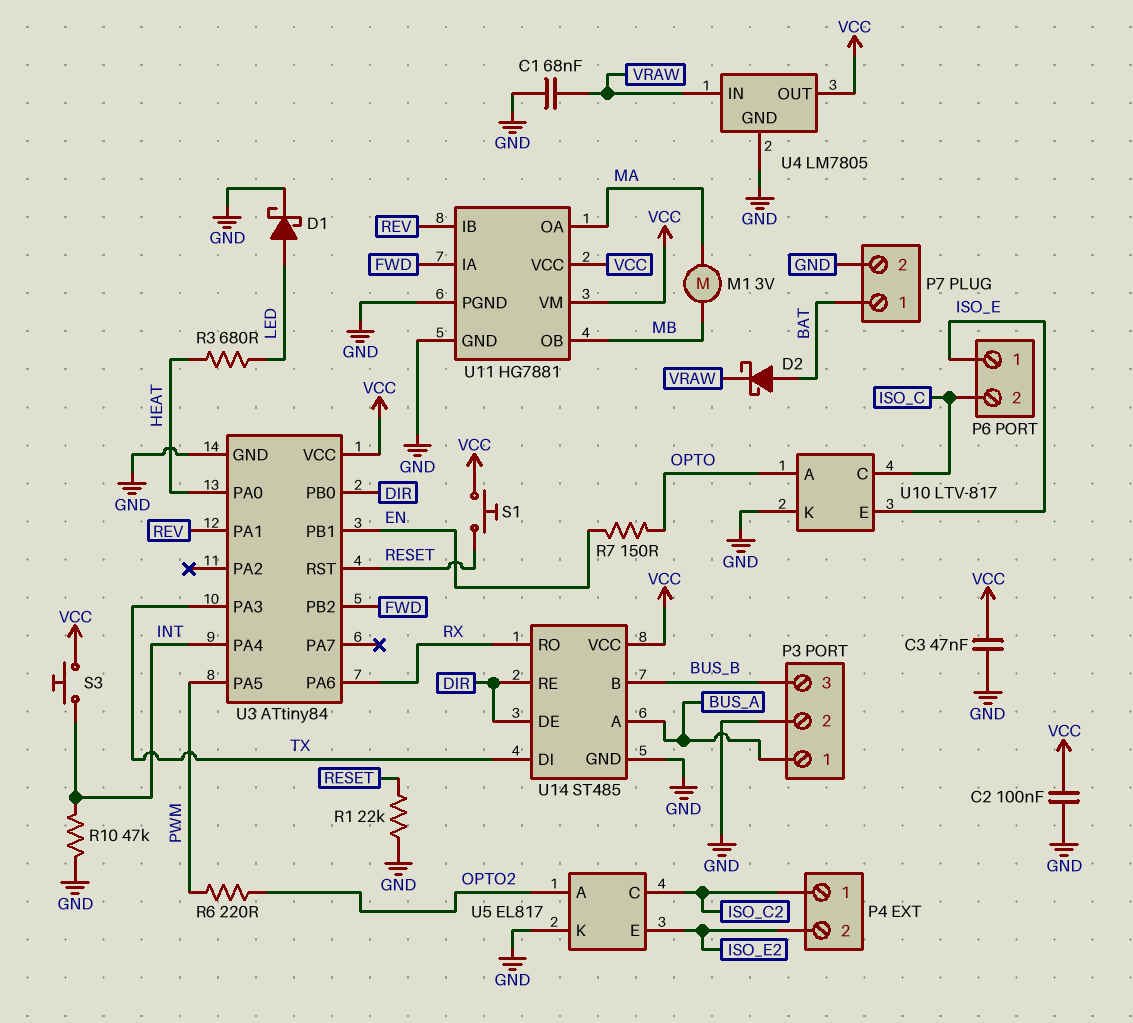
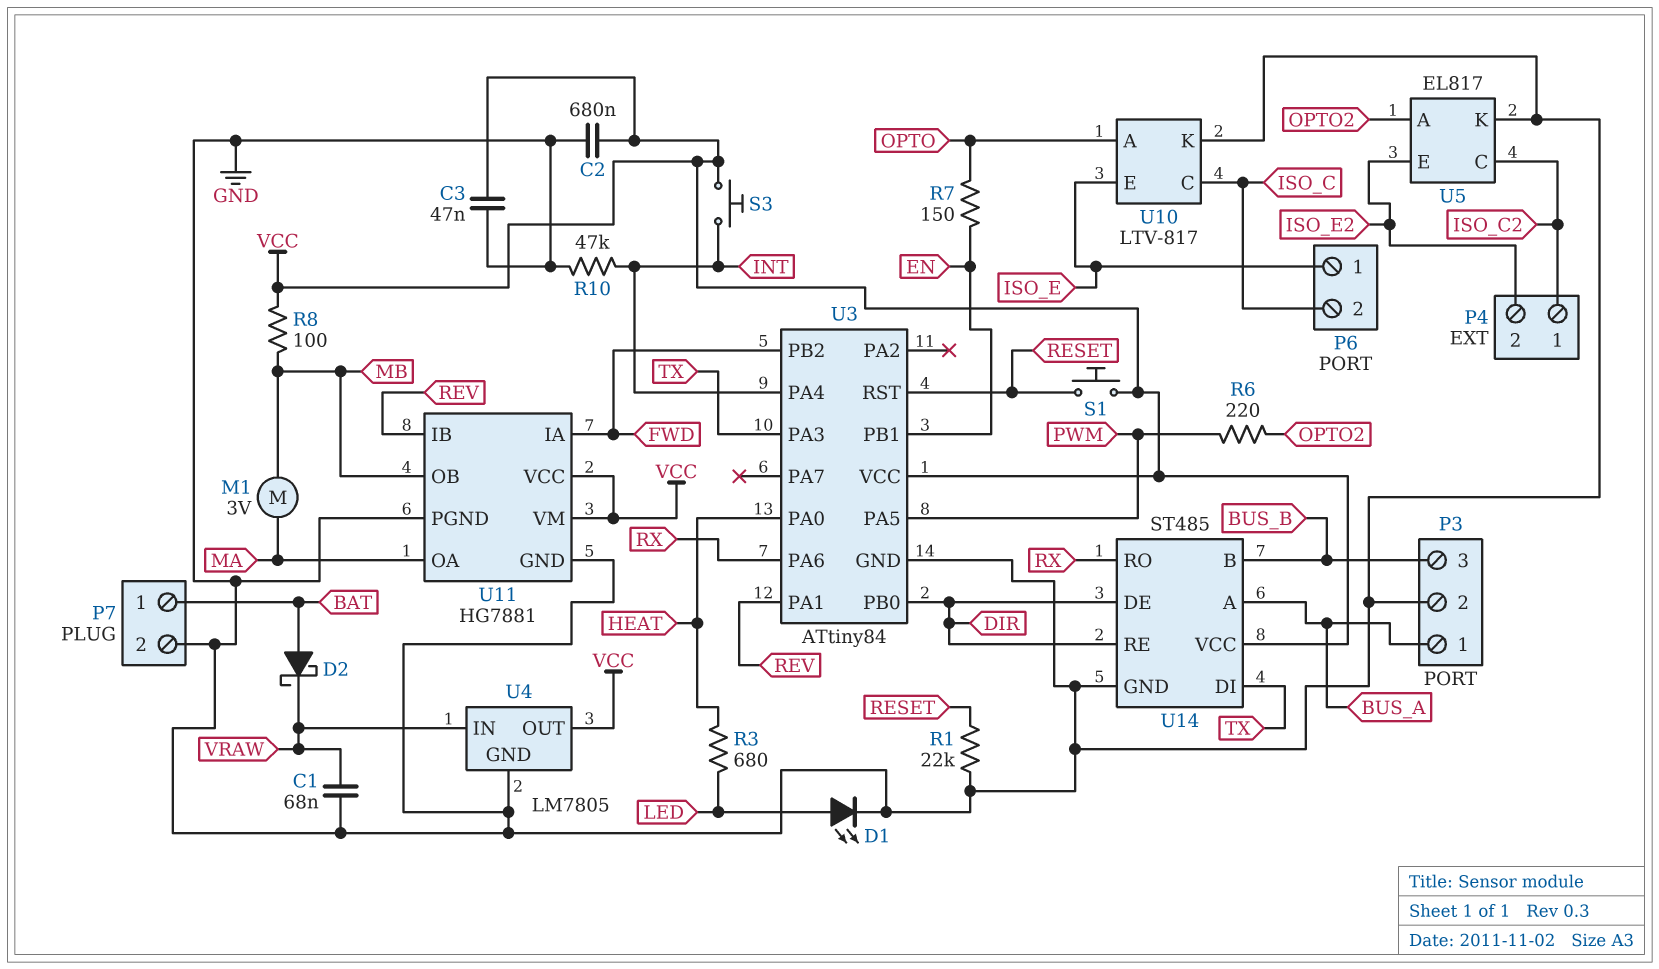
C2: 100nF (GND, VCC) -> 680nF (GND, VCC)
D1: schottky (A LED, K GND) -> LED (A LED, K GND)
R8: none -> 100 (MB, VCC)

